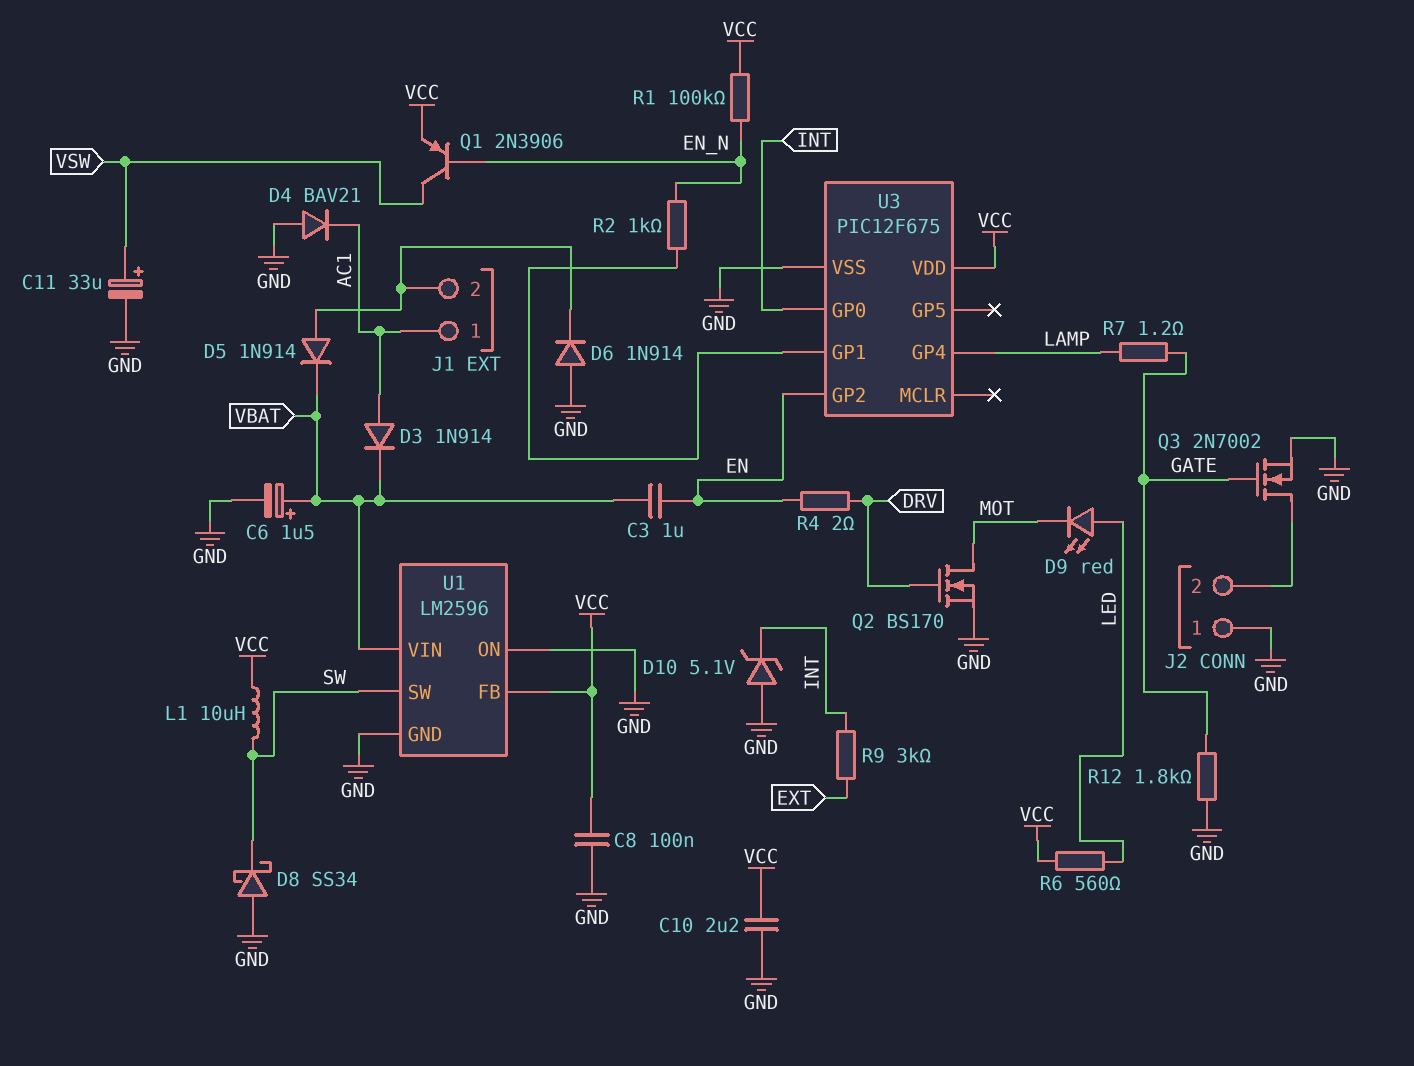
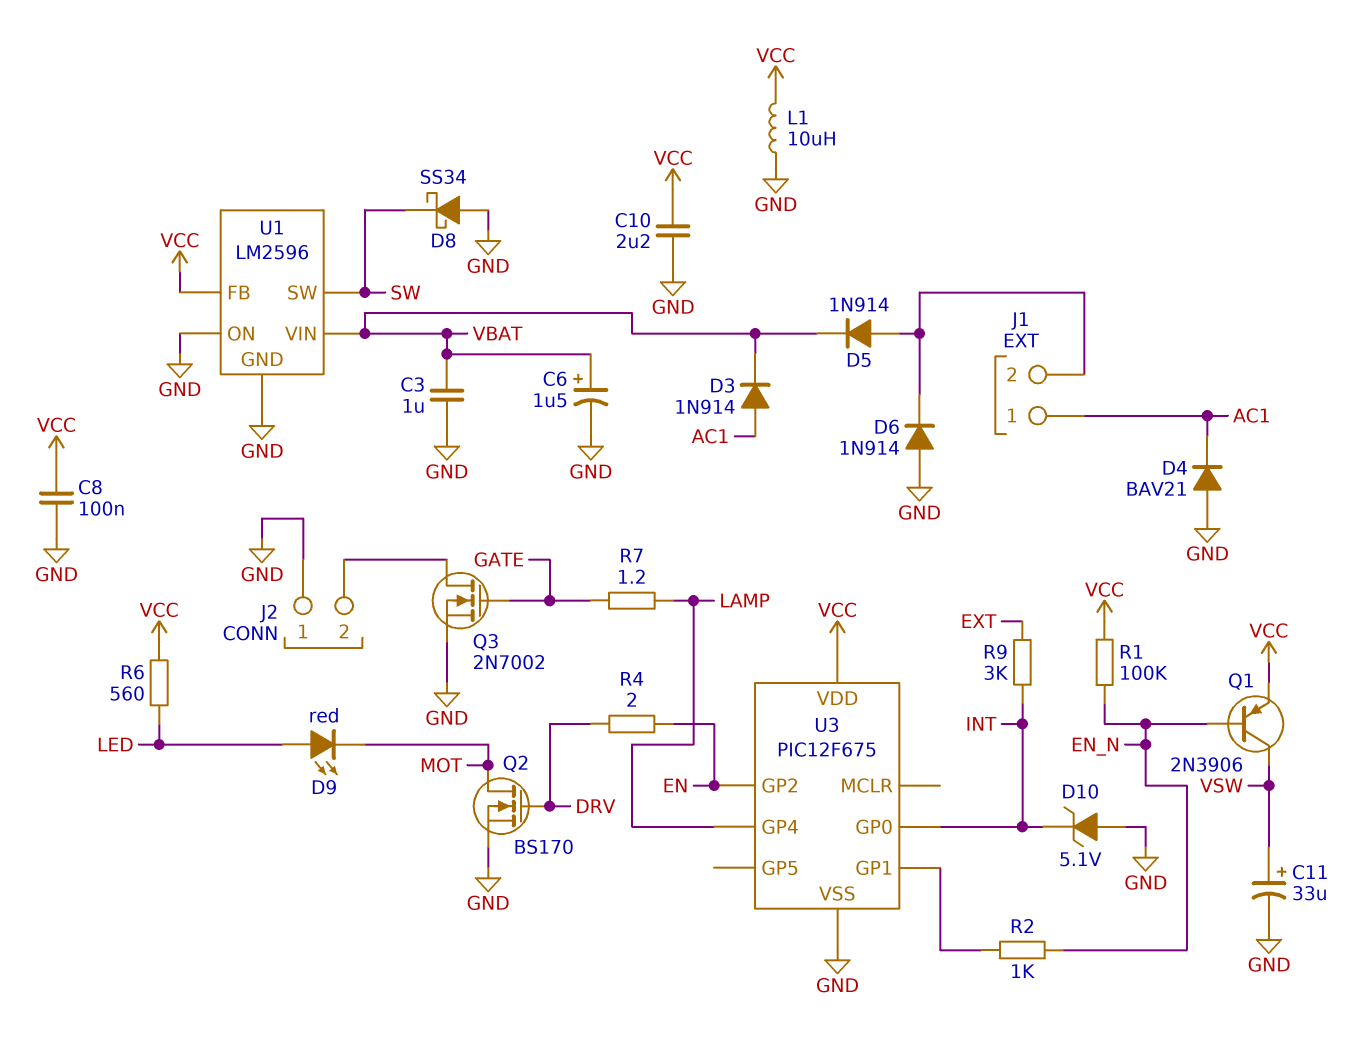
C3: 1uF (EN, VBAT) -> 1uF (GND, VBAT)
L1: 10uH (SW, VCC) -> 10uH (GND, VCC)
R12: 1.8k (GATE, GND) -> none

